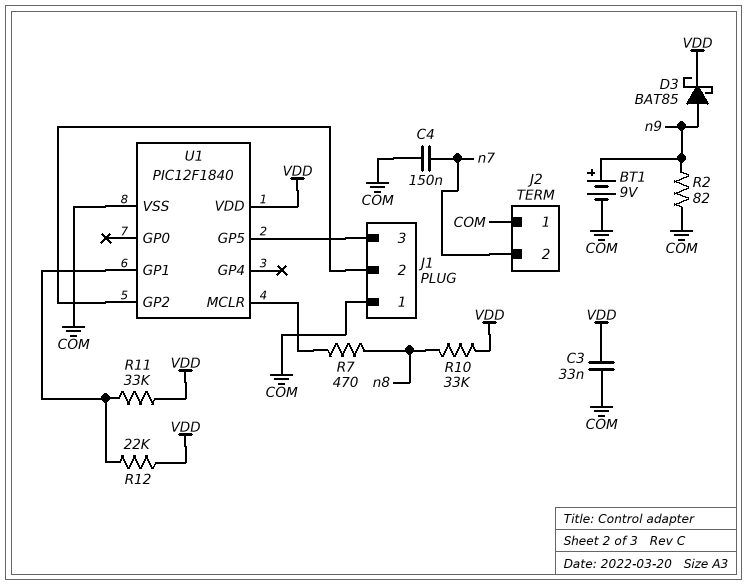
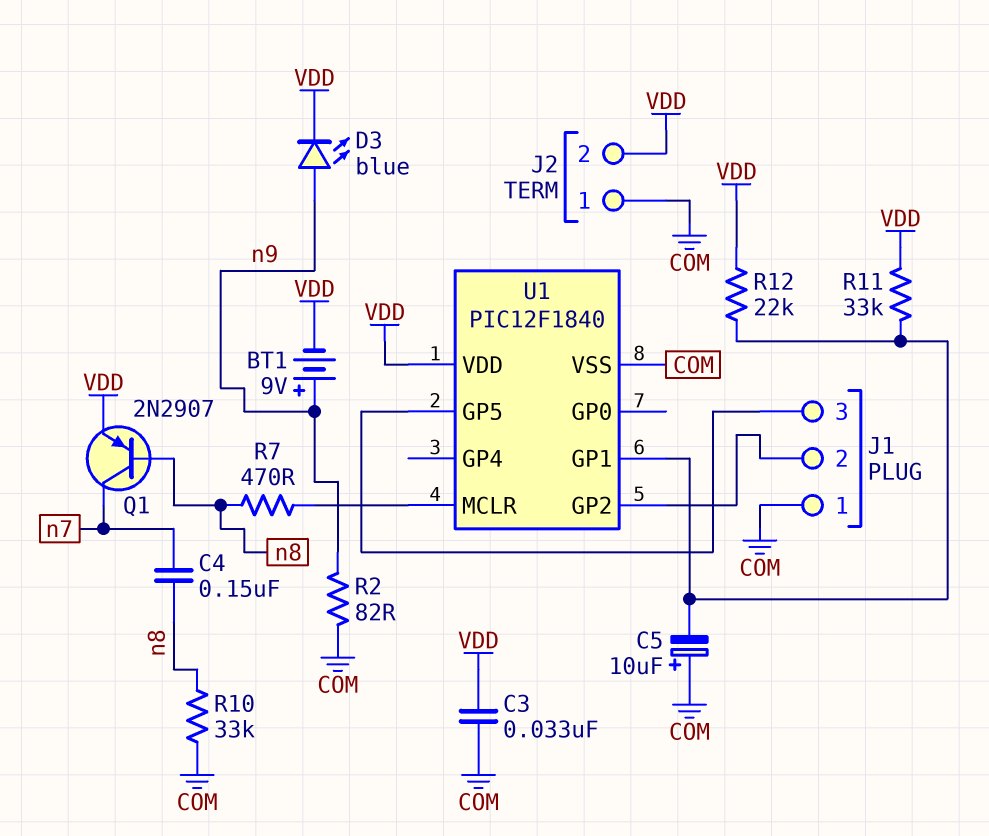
BT1: 9V (plus n9, minus COM) -> 9V (plus n9, minus VDD)
C4: 150nF (COM, n7) -> 150nF (n7, n8)
C5: none -> 10uF (plus COM, minus U1/GP1)
D3: schottky BAT85 (A n9, K VDD) -> LED blue (A n9, K VDD)
J2 pin 2: n7 -> VDD
Q1: none -> PNP 2N2907 (B n8, C n7, E VDD)
R10: 33k (VDD, n8) -> 33k (COM, n8)

